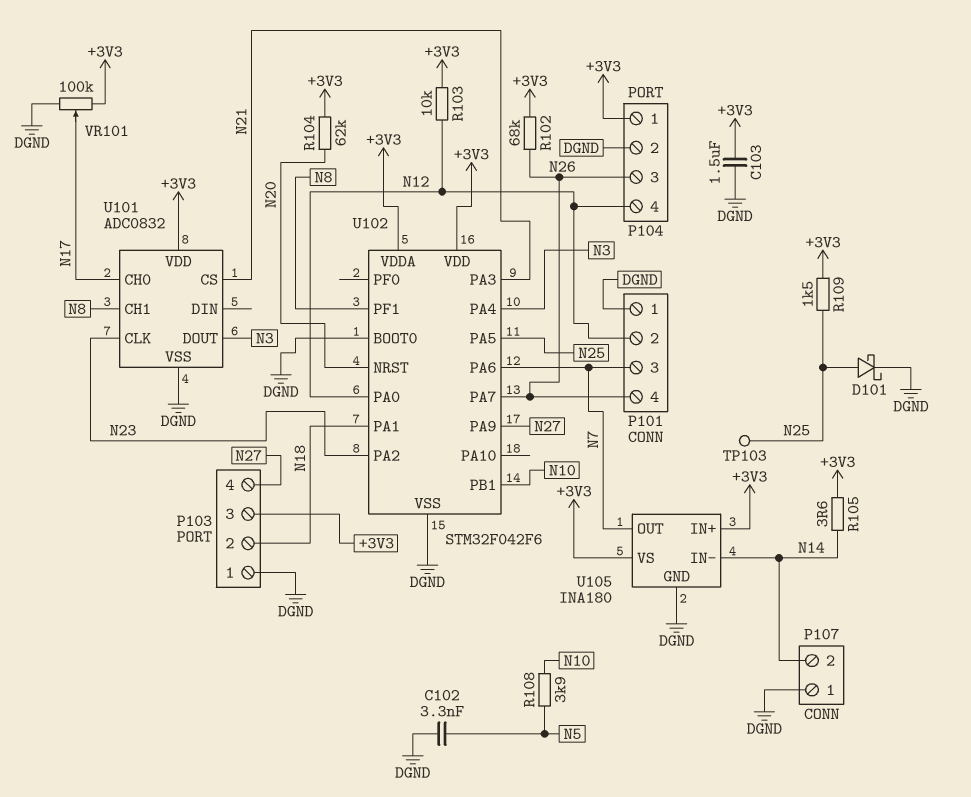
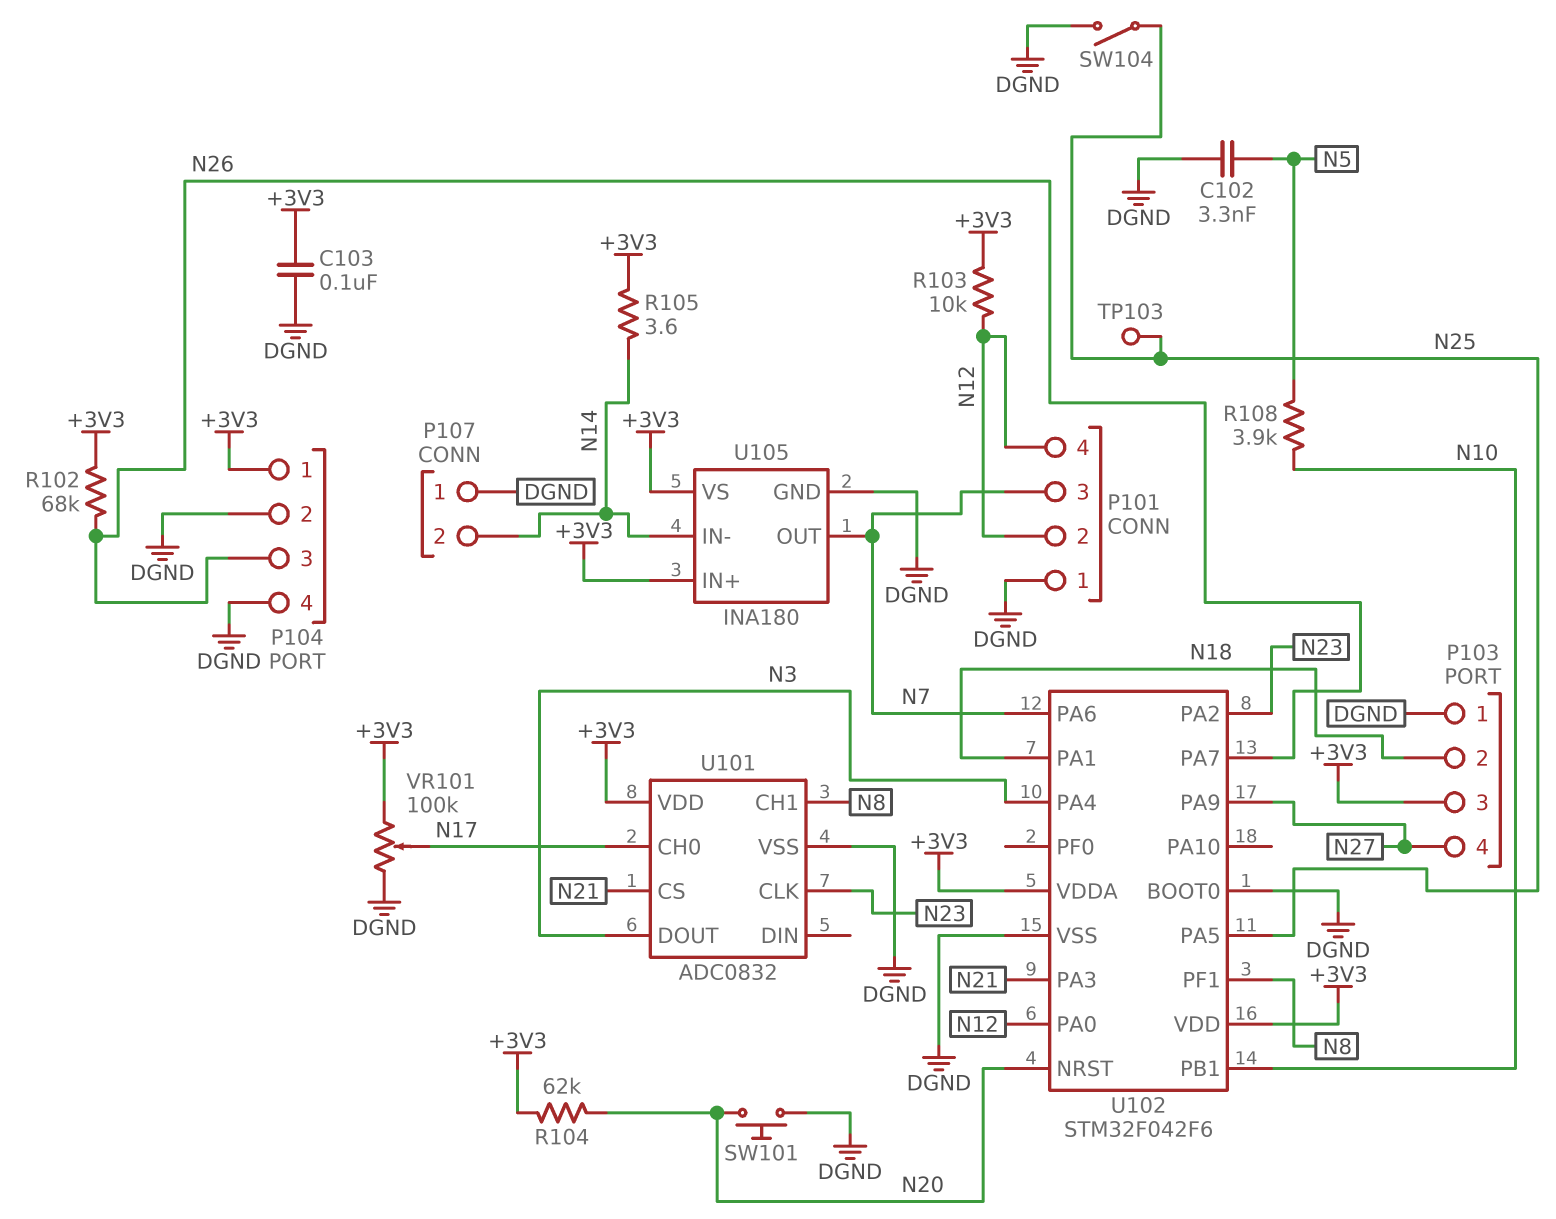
C103: 1.5uF (+3V3, DGND) -> 100nF (+3V3, DGND)
D101: schottky (A N25, K DGND) -> none
P101 pin 4: N26 -> N12
P104 pin 4: N12 -> DGND
R109: 1.5k (+3V3, N25) -> none
SW101: none -> button (DGND, N20)
SW104: none -> switch (DGND, N25)

